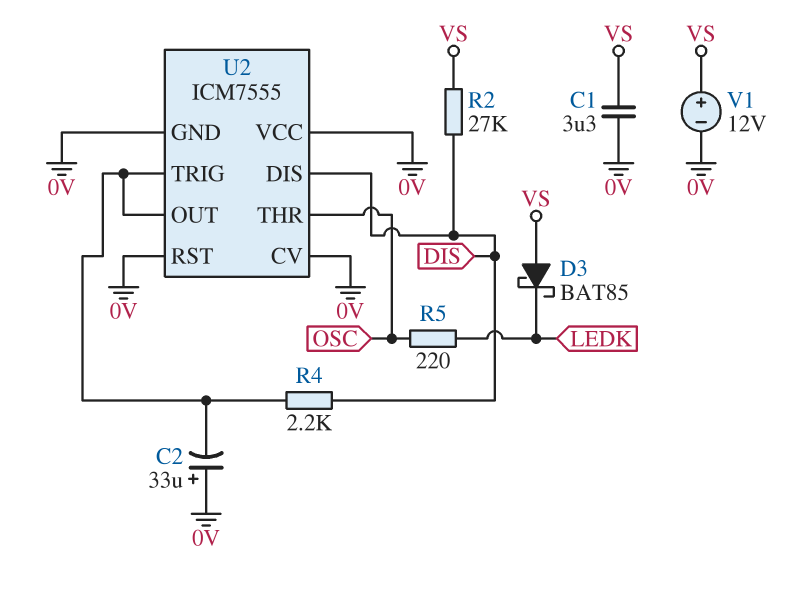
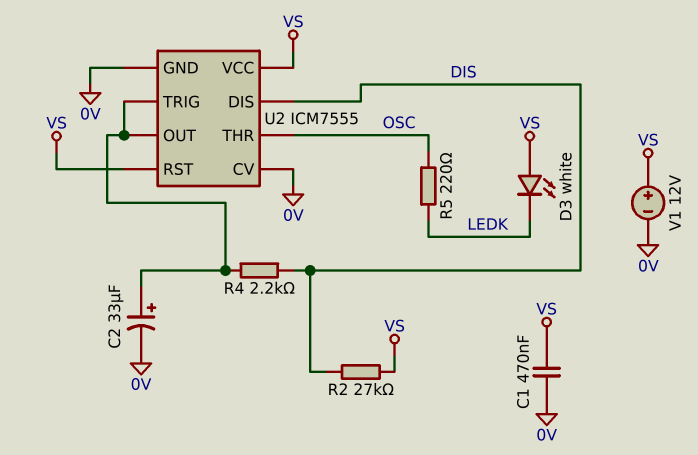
C1: 3.3uF (0V, VS) -> 470nF (0V, VS)
C2: 33uF (plus 0V, minus U2/OUT) -> 33uF (plus U2/OUT, minus 0V)
D3: schottky BAT85 (A VS, K LEDK) -> LED white (A VS, K LEDK)
U2 pin RST: 0V -> VS
U2 pin VCC: 0V -> VS

